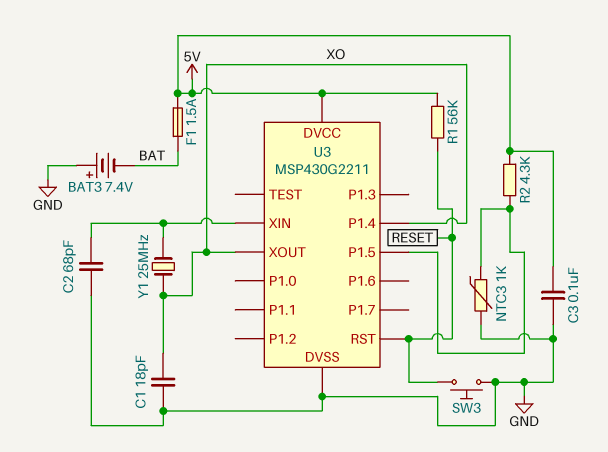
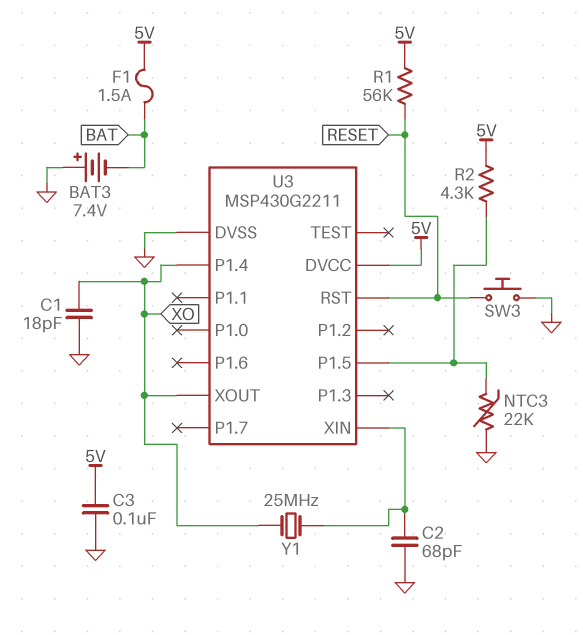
NTC3: 1k (GND, U3/P1.5) -> 22k (GND, U3/P1.5)

